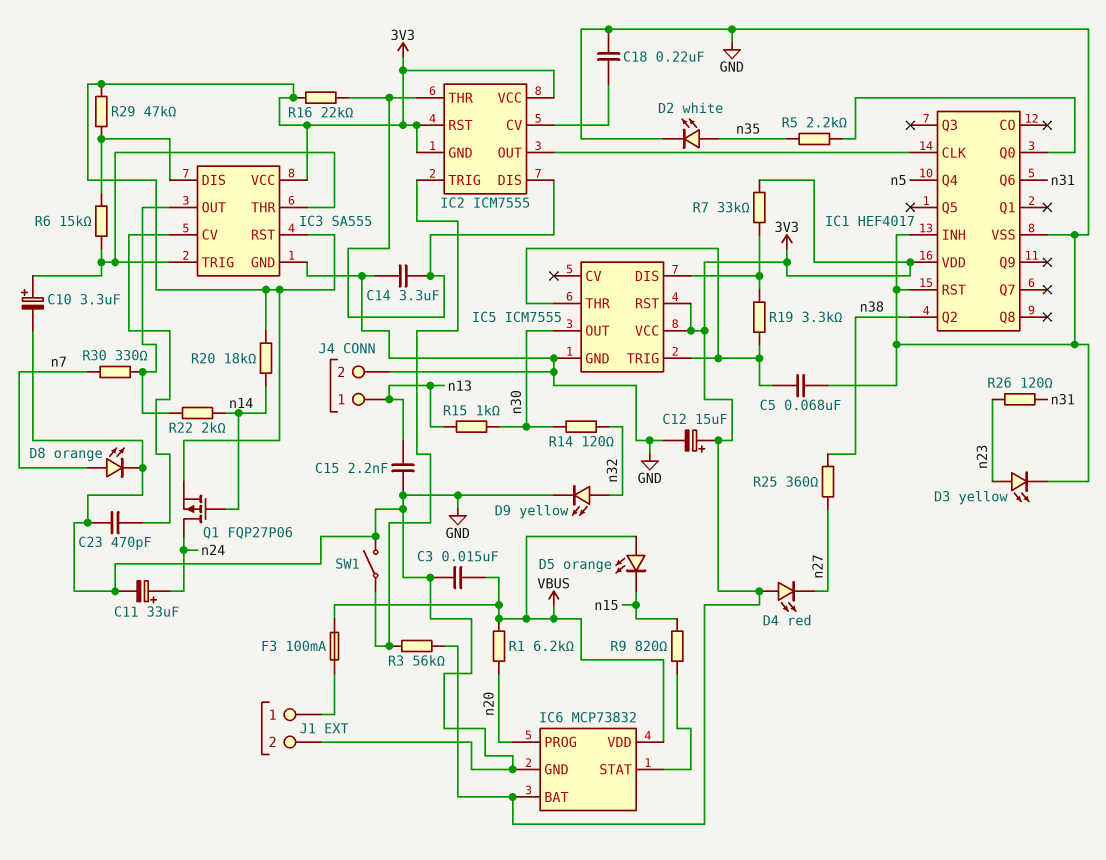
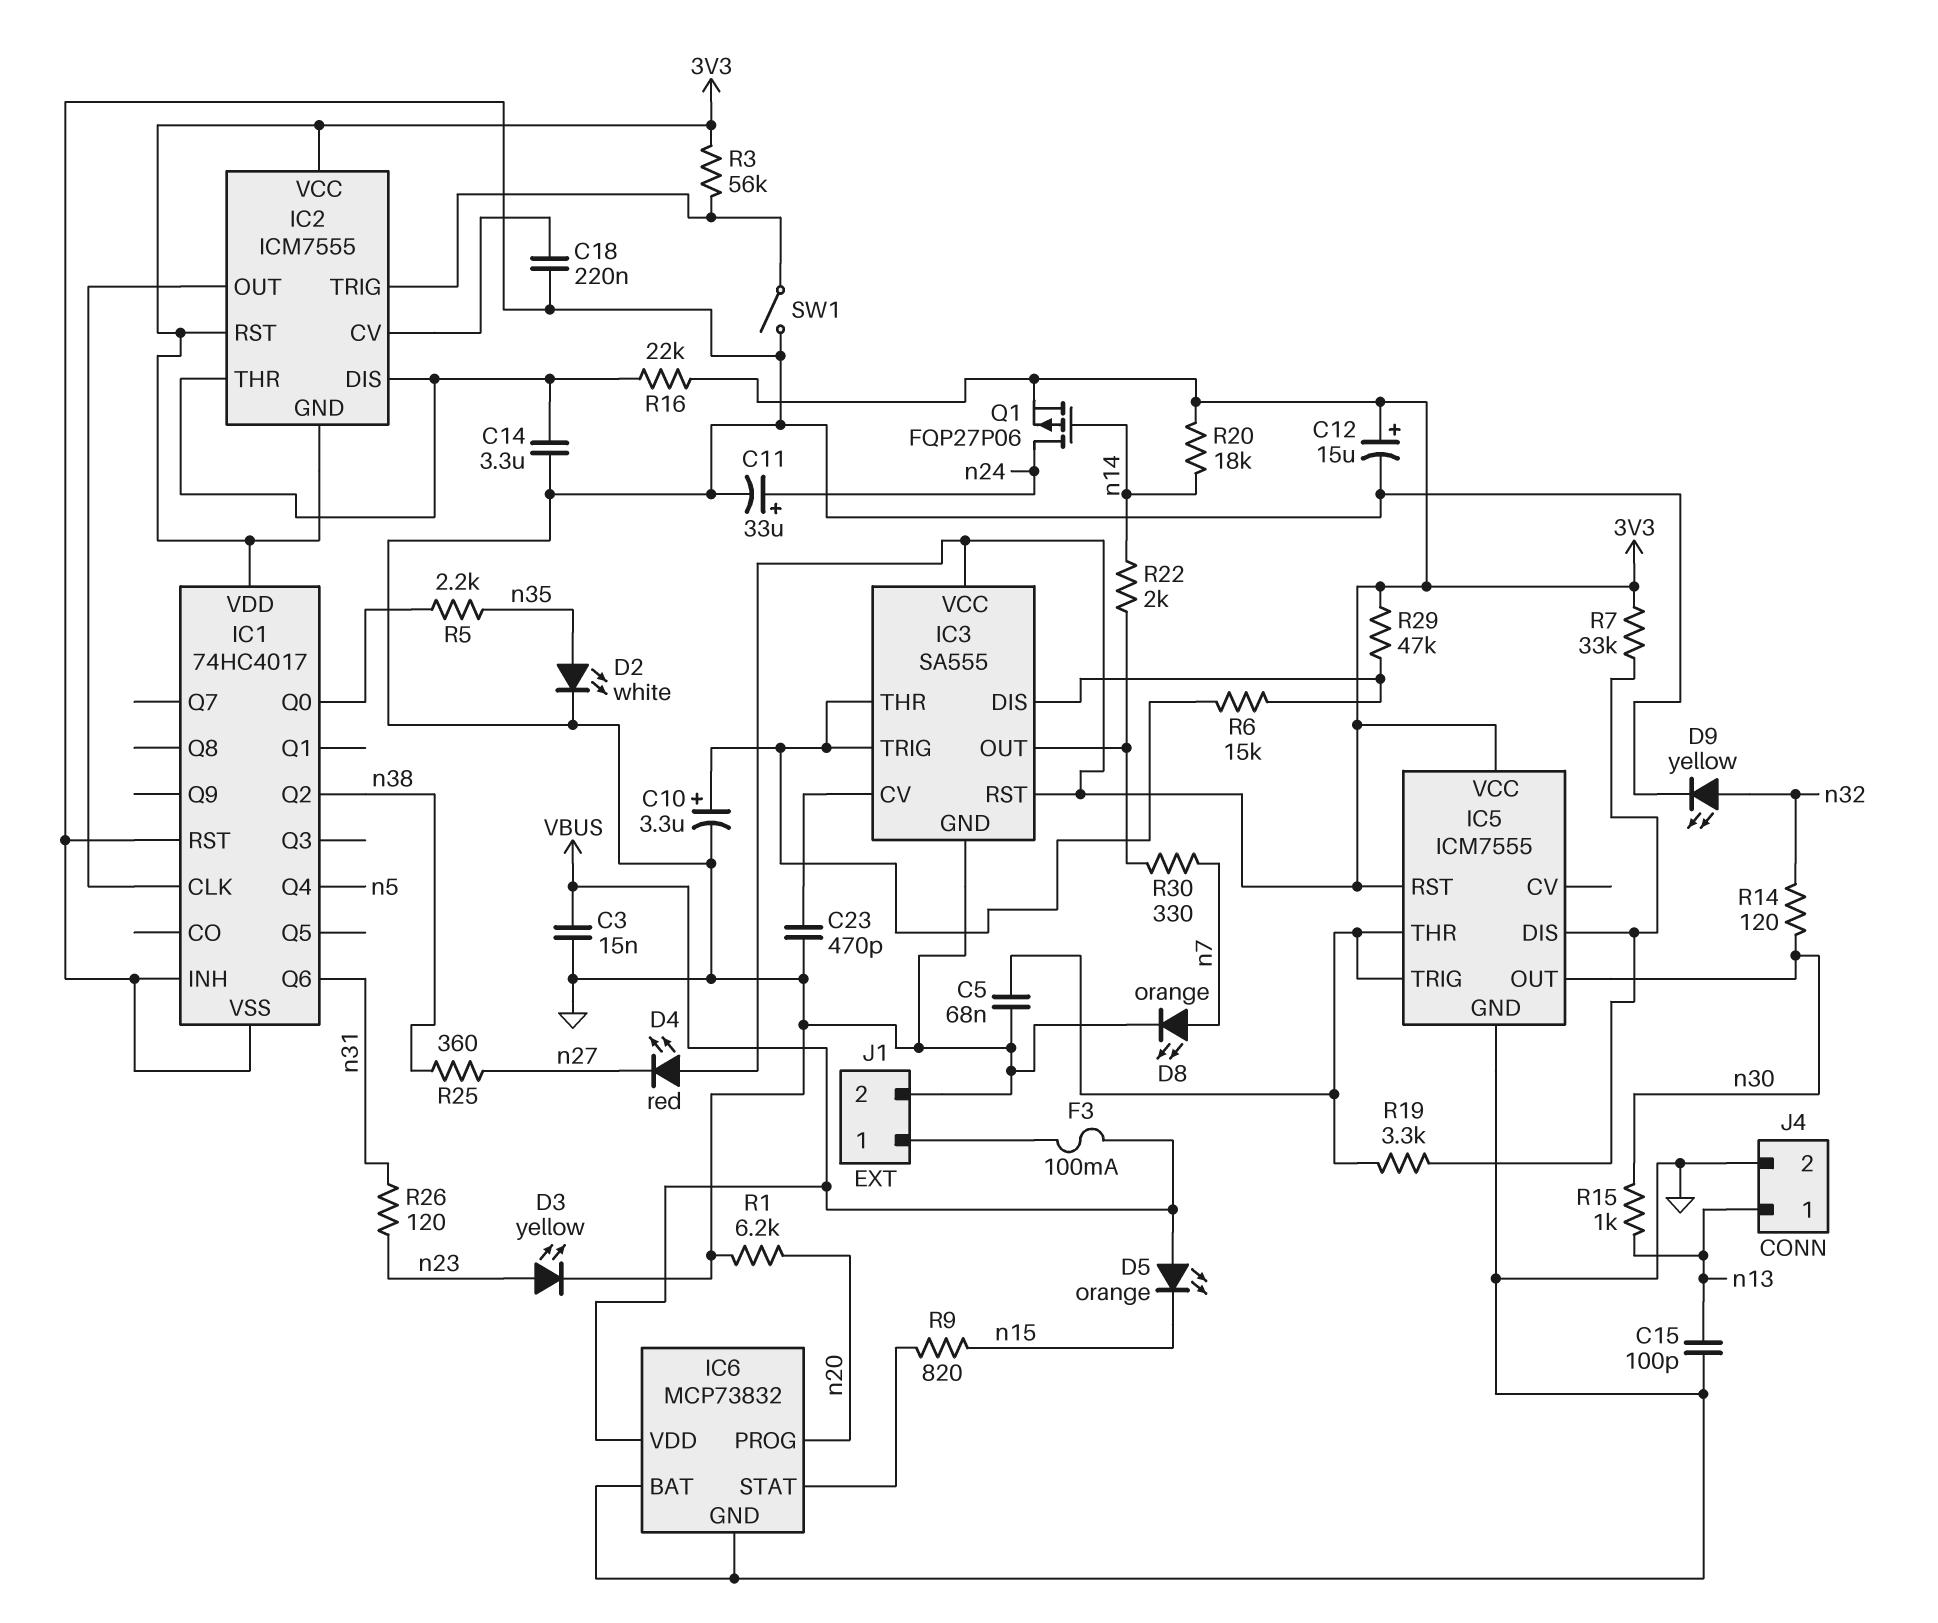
C15: 2.2nF (GND, n13) -> 100pF (GND, n13)
IC1: HEF4017 -> 74HC4017
IC6 pin BAT: 3V3 -> GND
R1: 6.2k (VBUS, n20) -> 6.2k (GND, n20)

